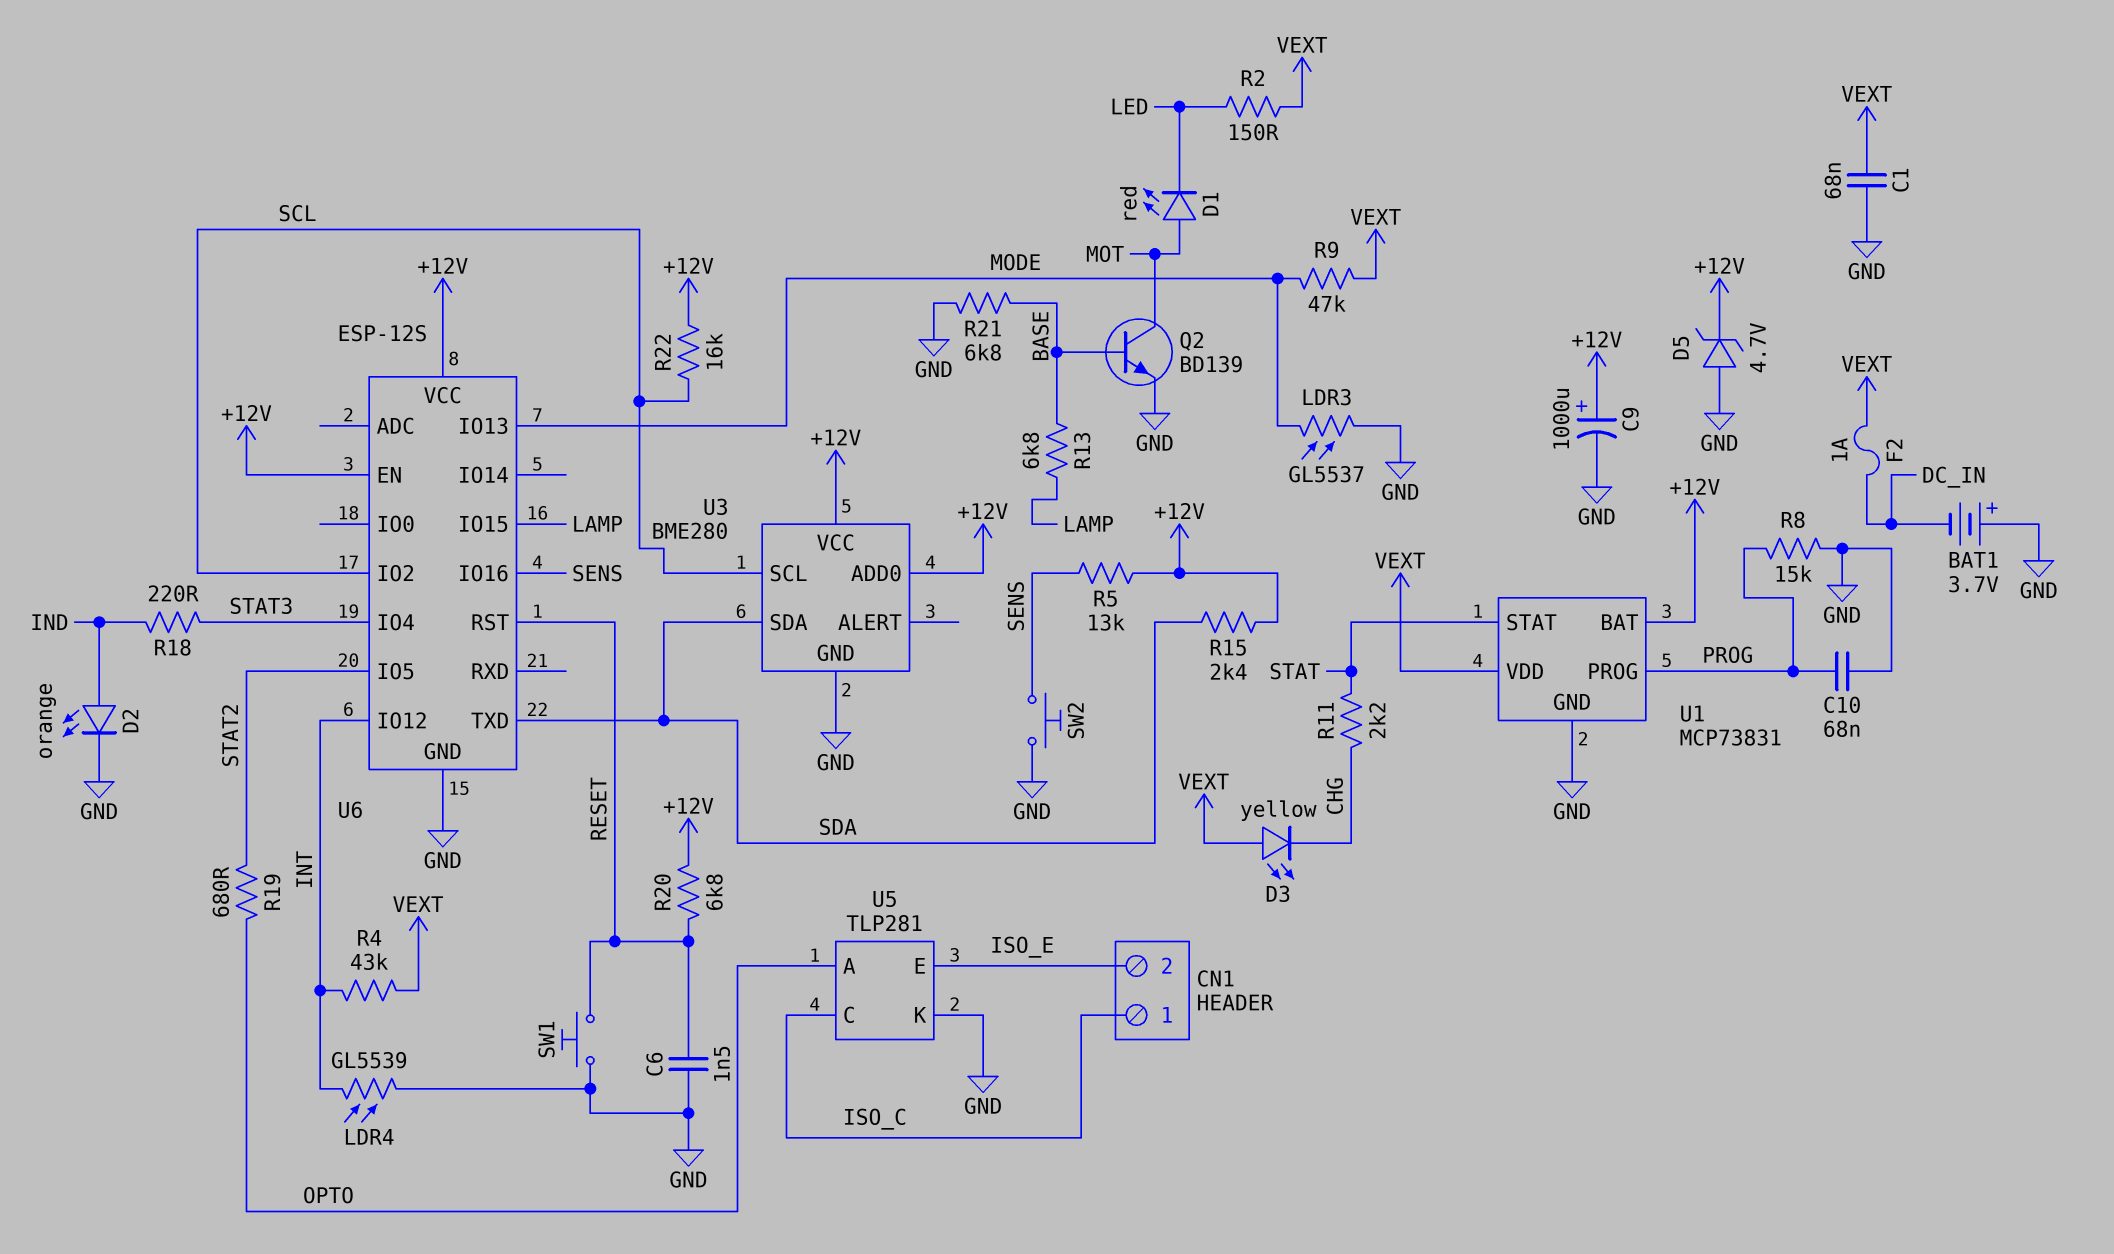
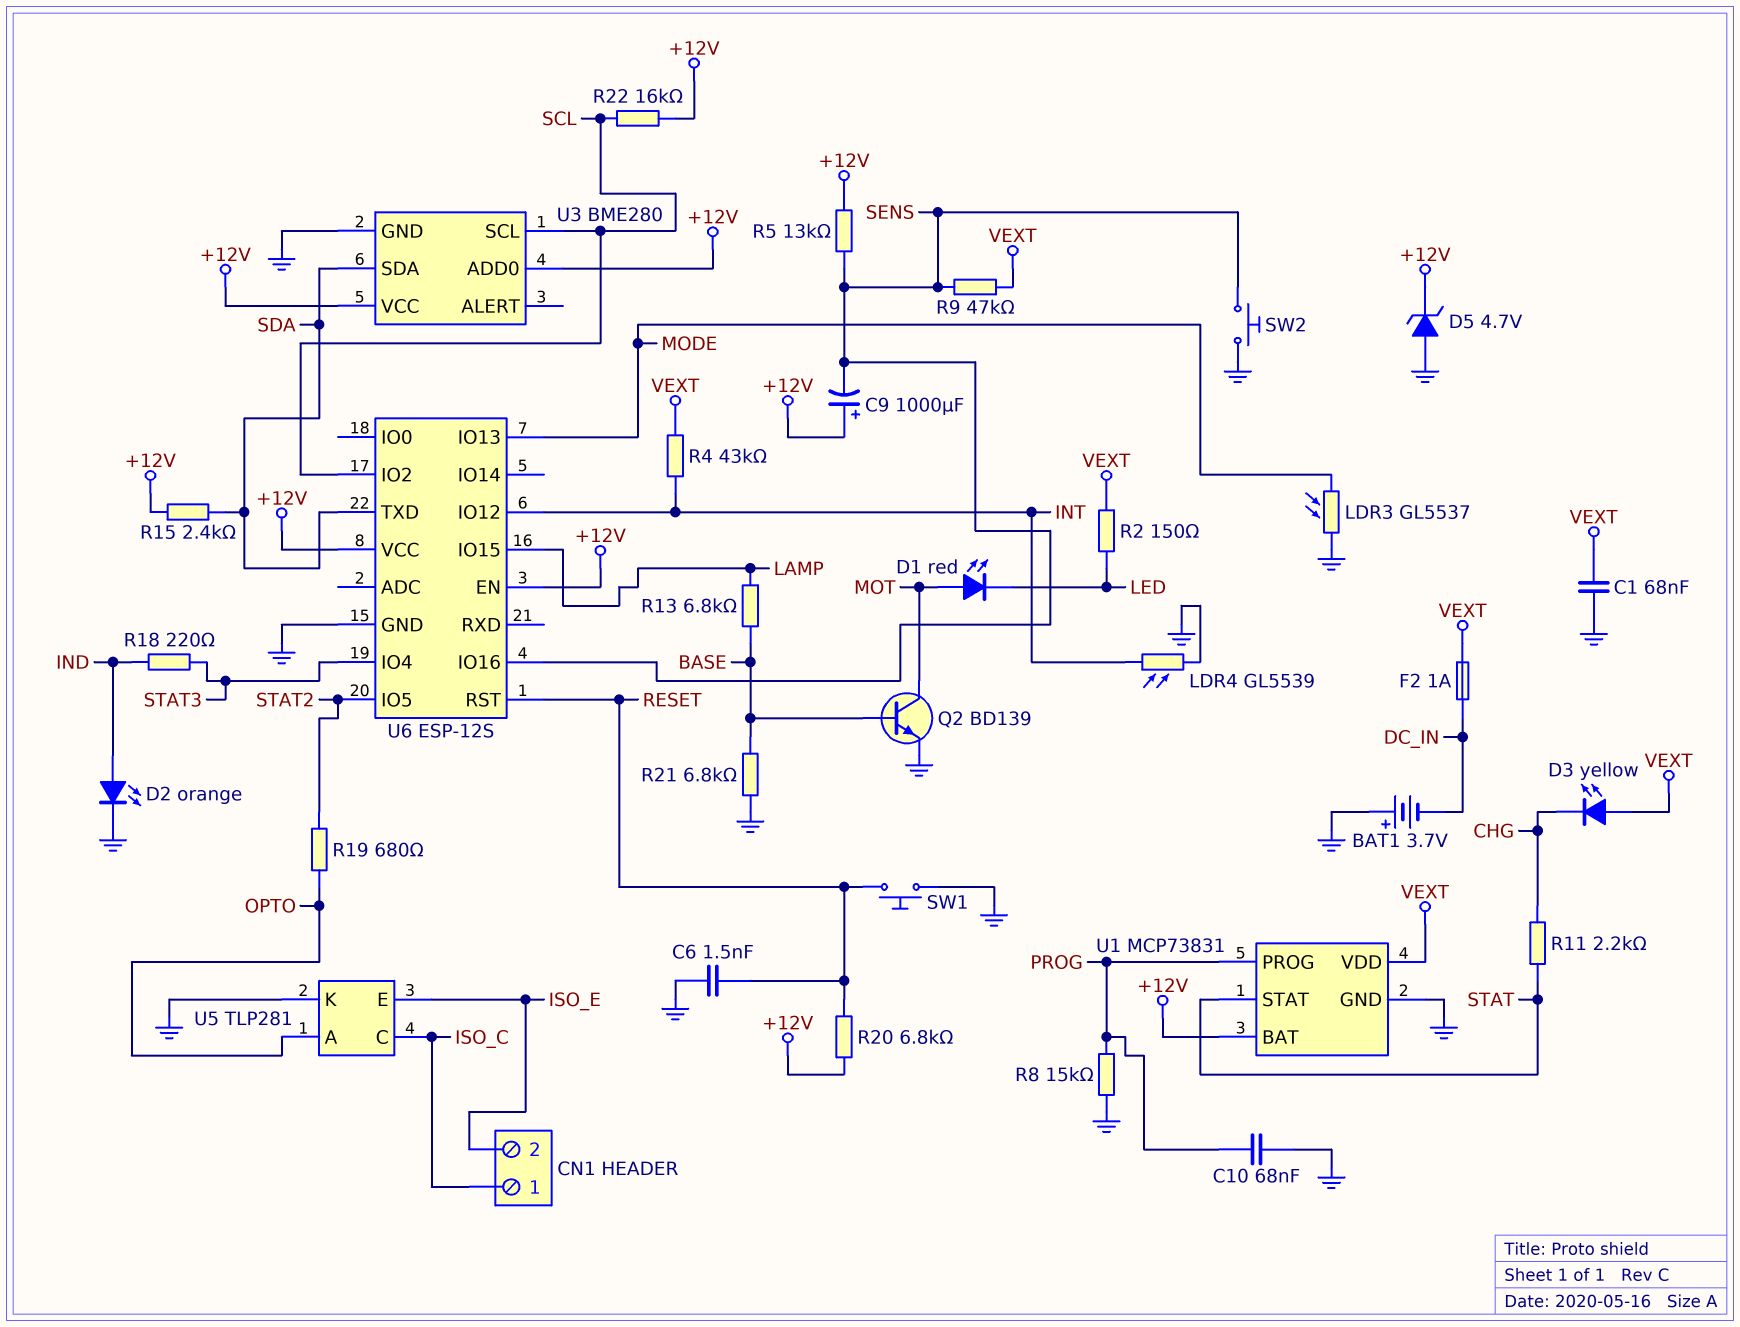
C9: 1000uF (plus +12V, minus GND) -> 1000uF (plus +12V, minus SENS)
R9: 47k (MODE, VEXT) -> 47k (SENS, VEXT)

